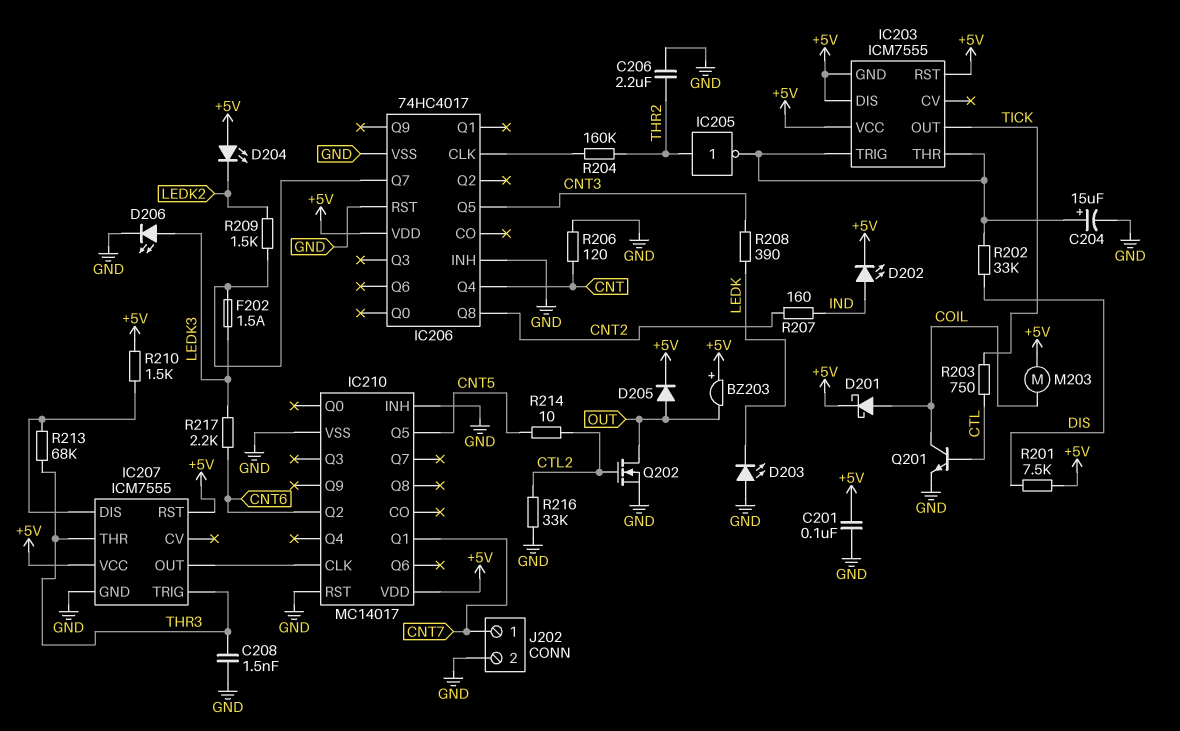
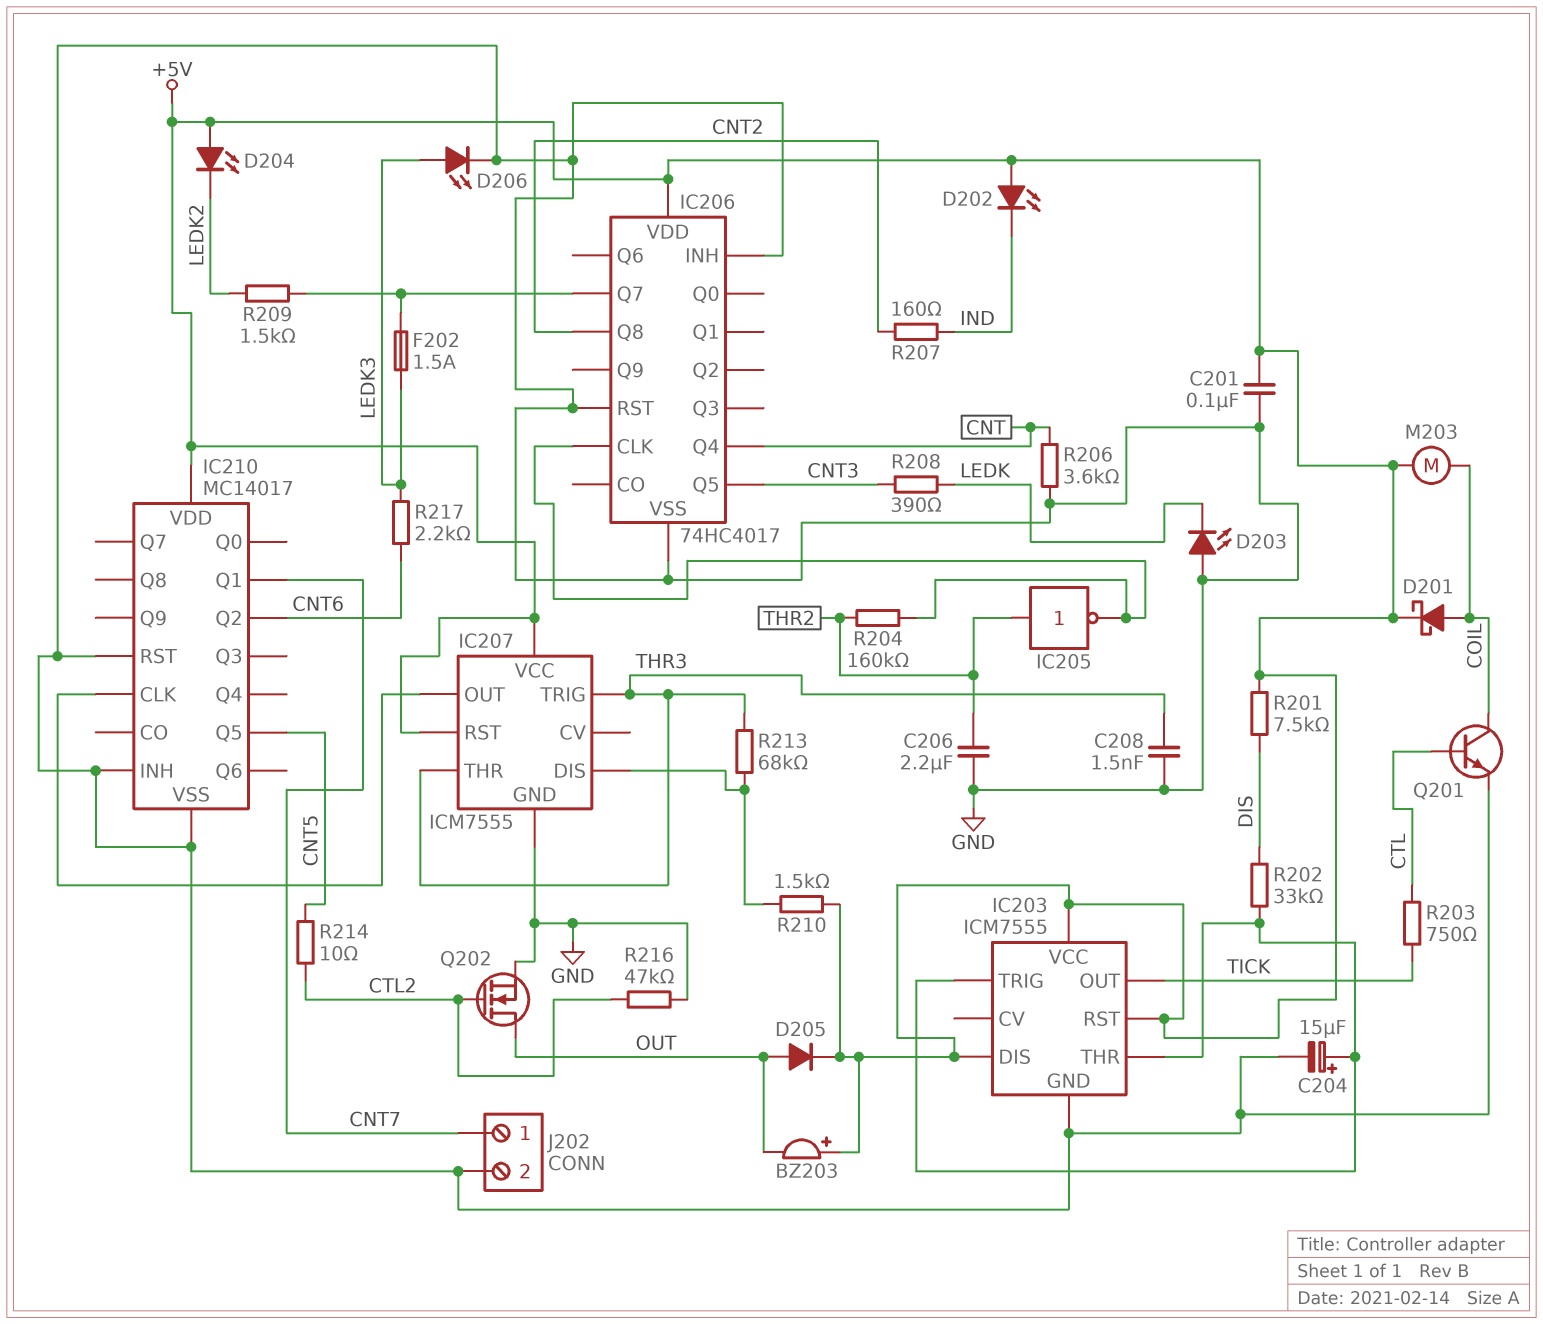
D202: LED (A IND, K +5V) -> LED (A +5V, K IND)
IC203 pin GND: +5V -> GND
IC205: NOT (in THR2, out IC203/THR) -> NOT (in THR2, out IC206/CLK)
R206: 120 (CNT, GND) -> 3.6k (CNT, GND)
R216: 33k (CTL2, GND) -> 47k (CTL2, GND)

